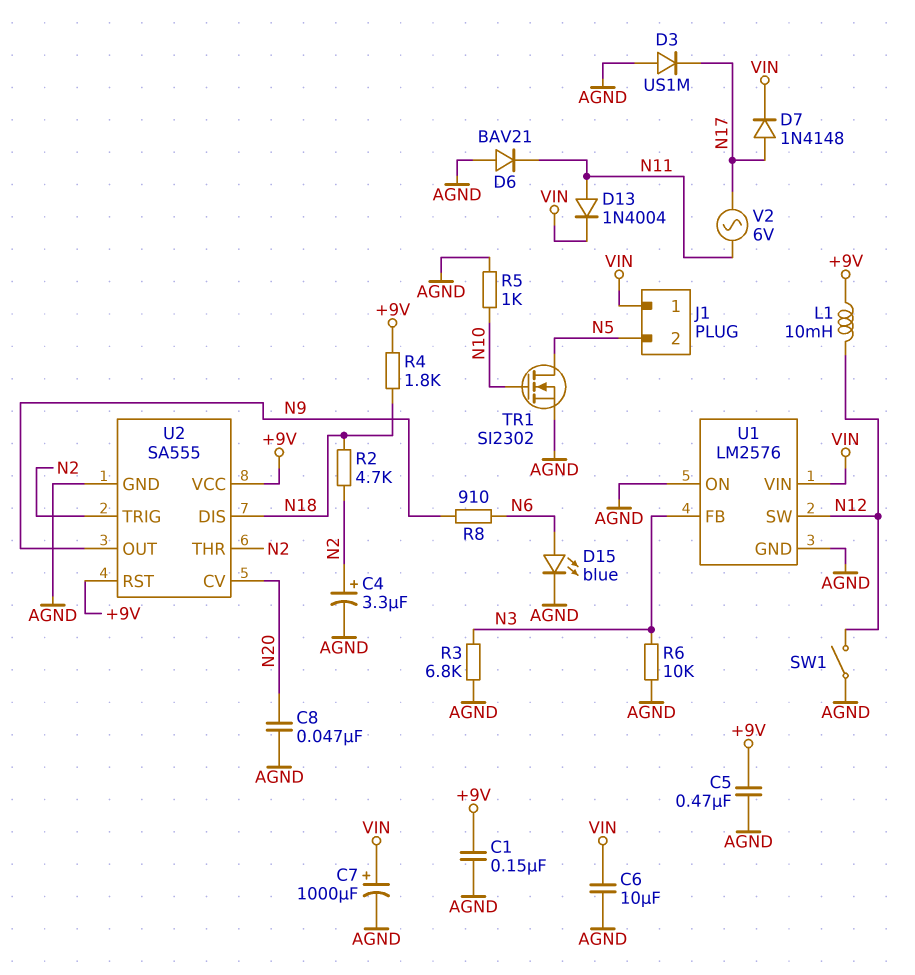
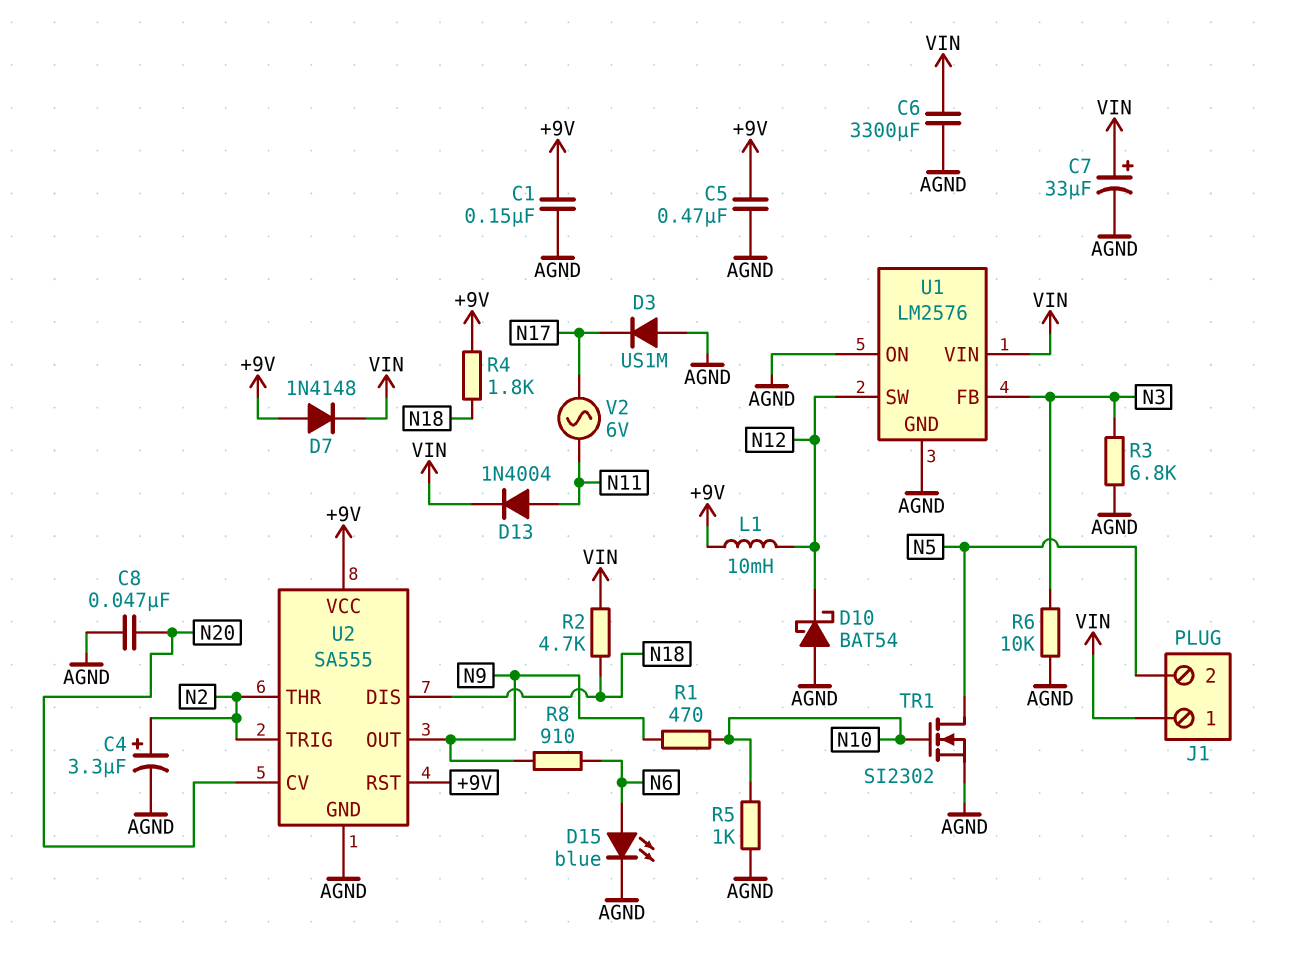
C6: 10uF (AGND, VIN) -> 3300uF (AGND, VIN)
C7: 1000uF (plus VIN, minus AGND) -> 33uF (plus VIN, minus AGND)
D6: diode BAV21 (A AGND, K N11) -> none
D7: diode 1N4148 (A N17, K VIN) -> diode 1N4148 (A +9V, K VIN)
D10: none -> schottky BAT54 (A AGND, K N12)
R1: none -> 470 (N9, N10)
R2: 4.7k (N2, N18) -> 4.7k (N18, VIN)
SW1: switch (AGND, N12) -> none

